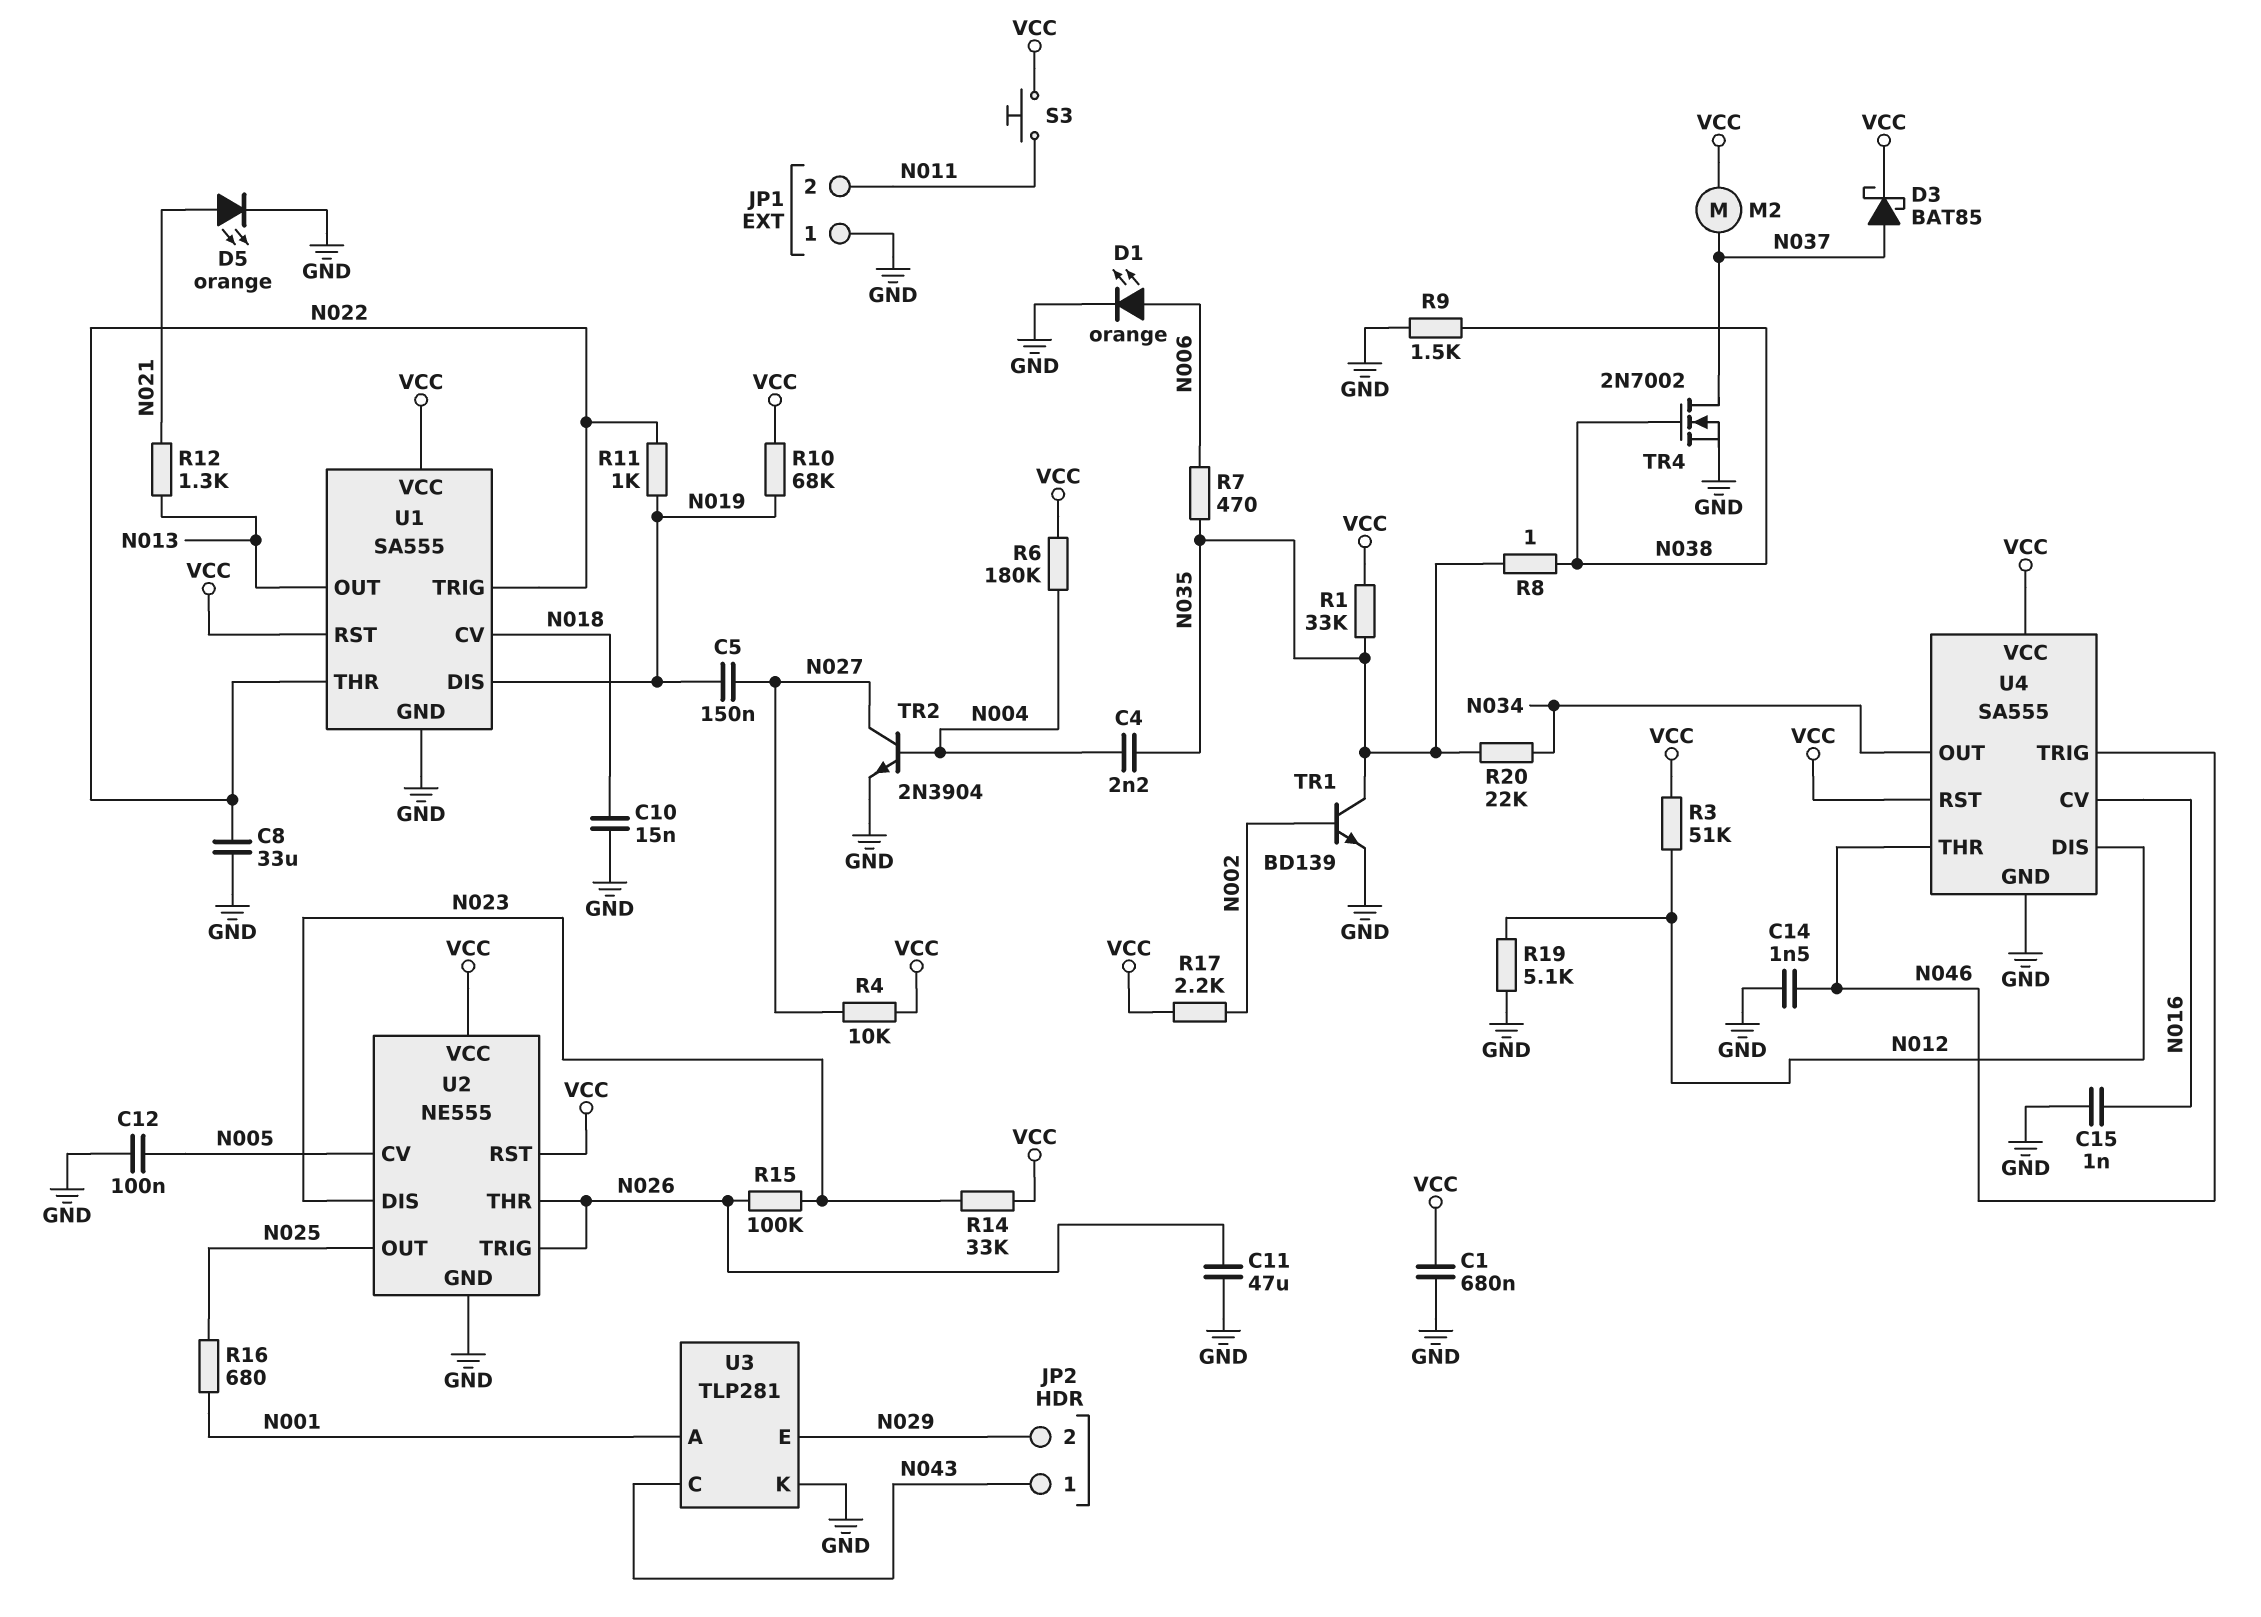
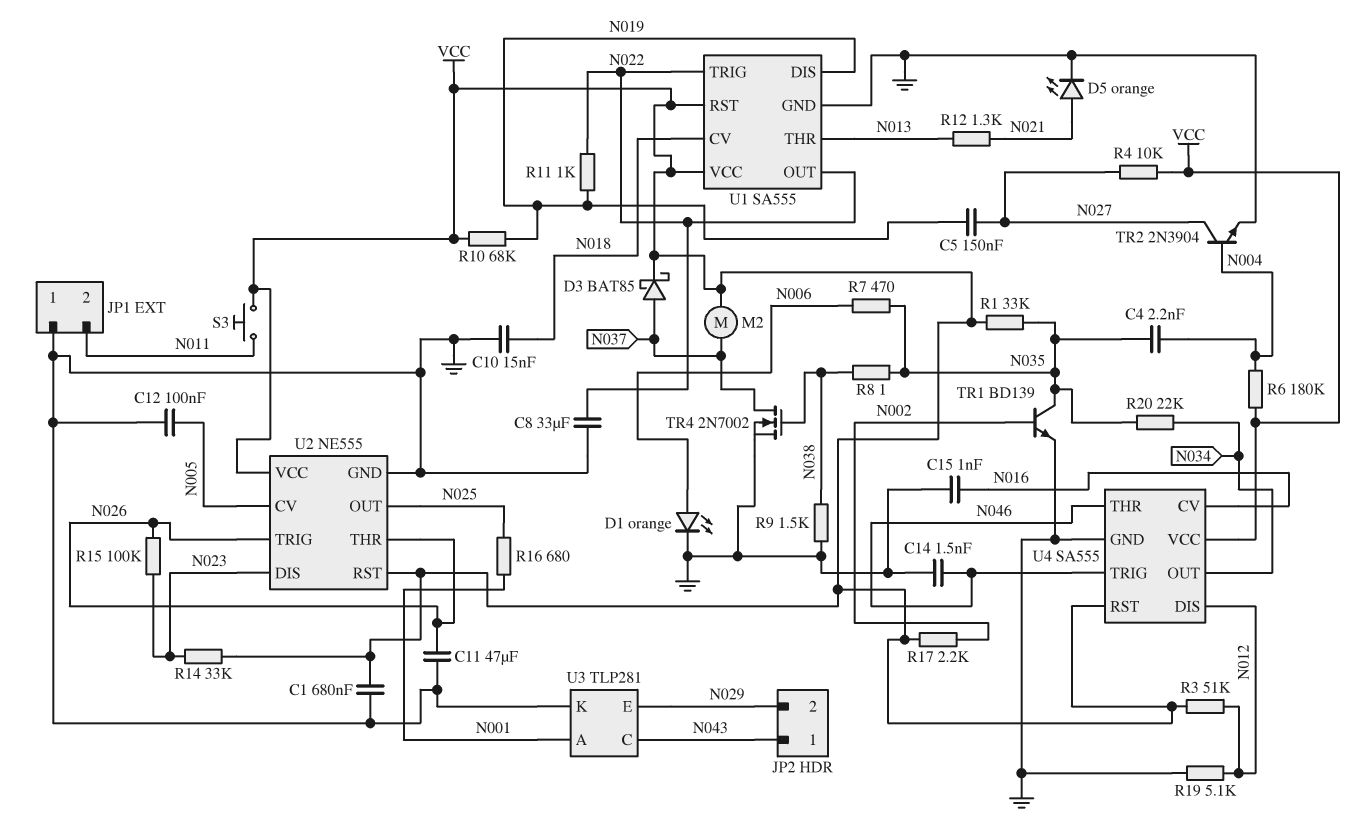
U1 pin OUT: N013 -> N022
U1 pin THR: N022 -> N013

